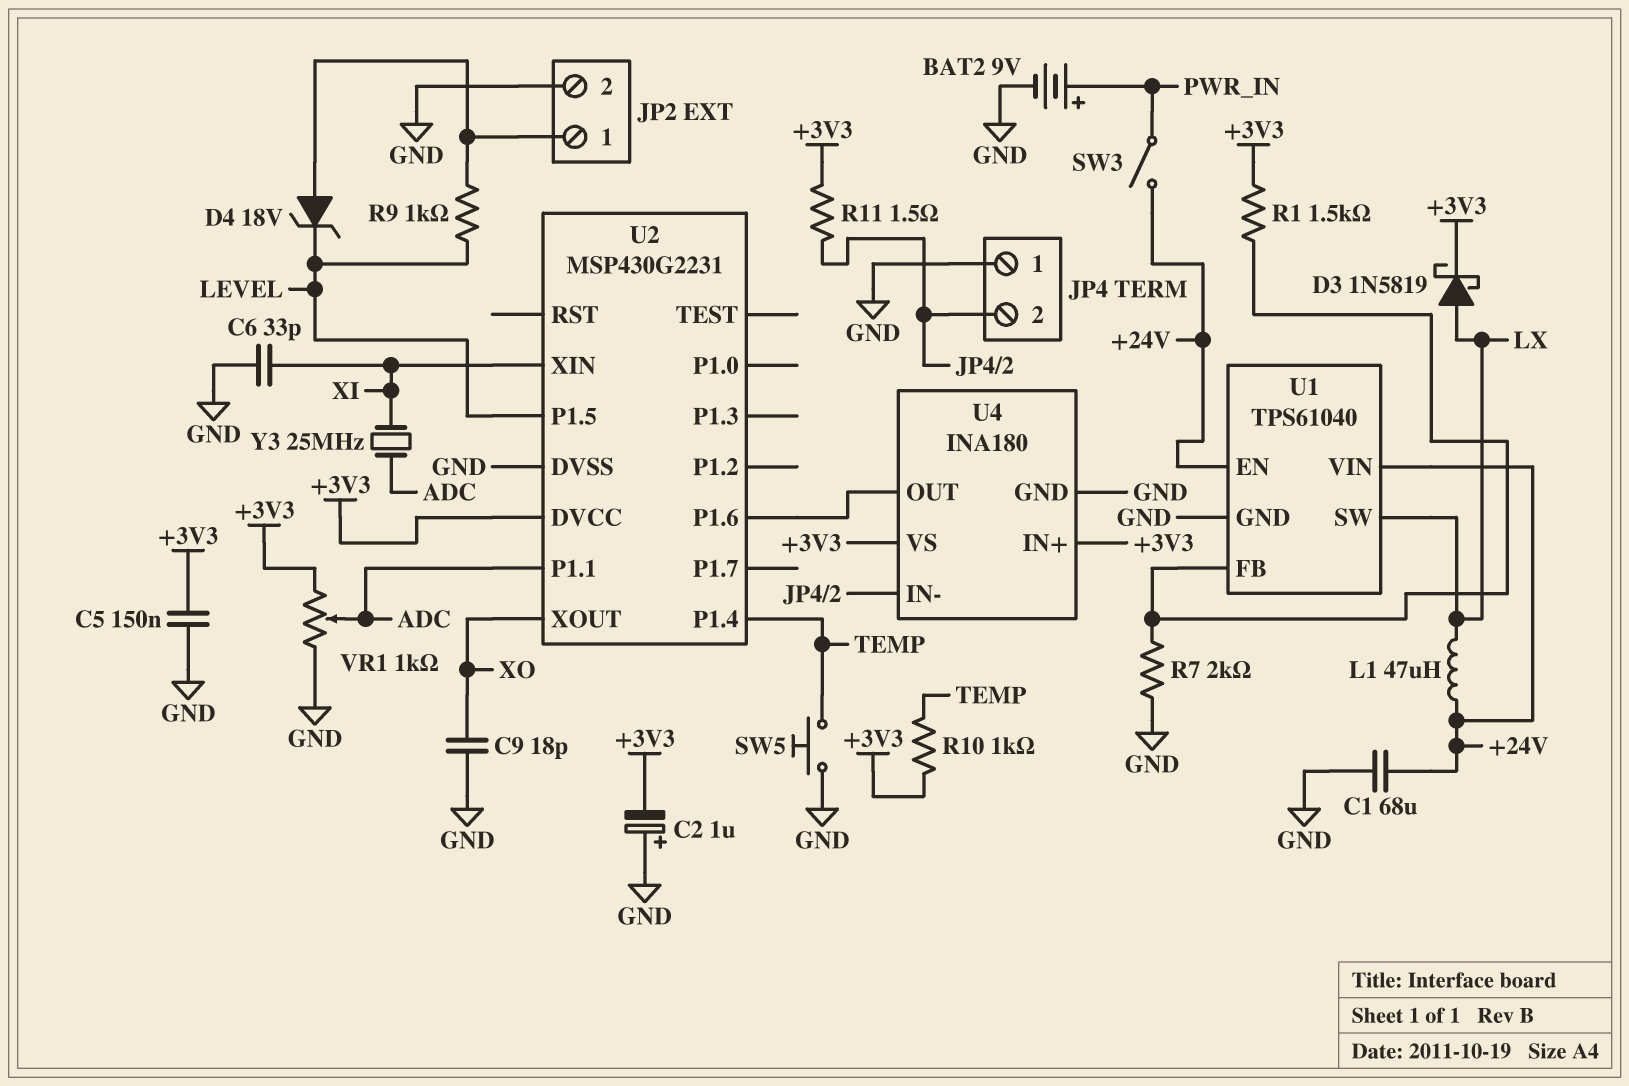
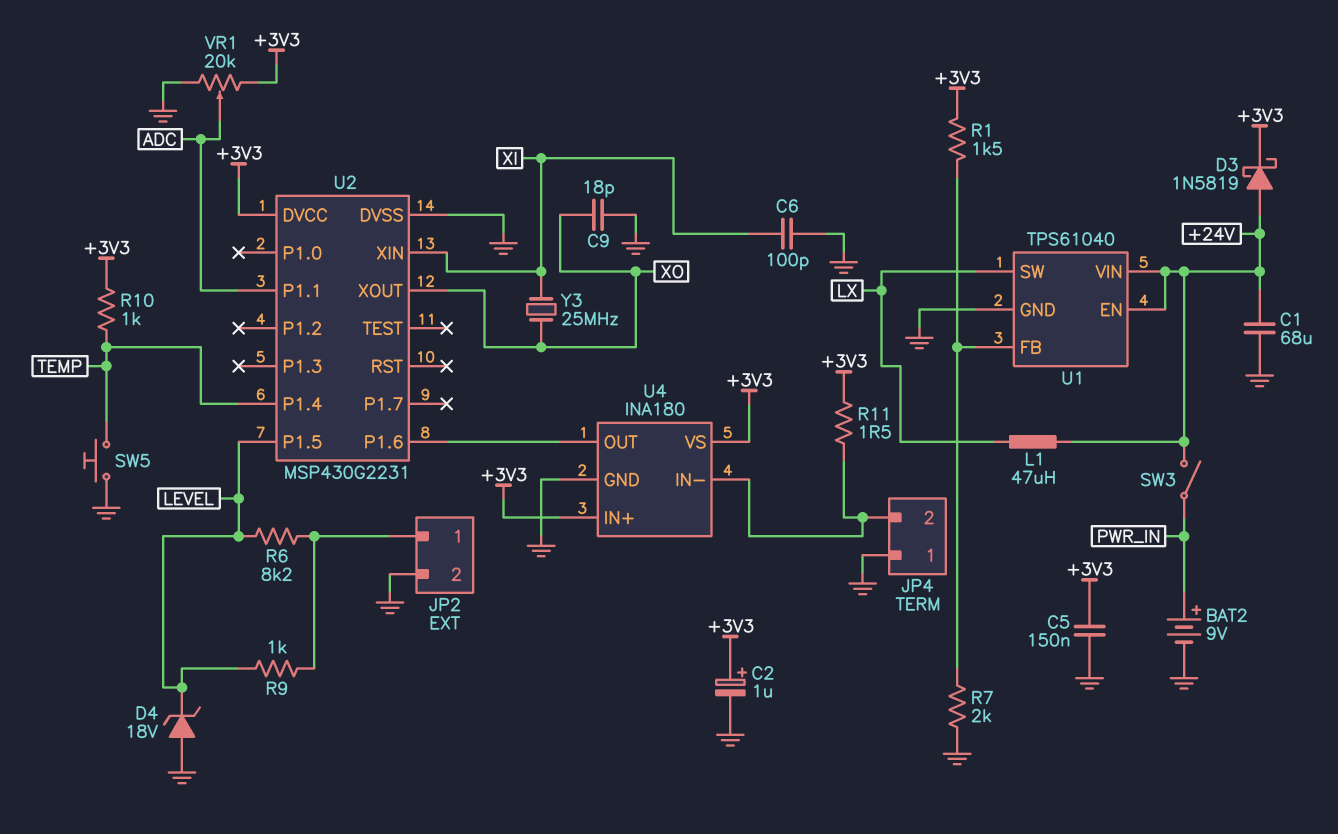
C2: 1uF (plus GND, minus +3V3) -> 1uF (plus +3V3, minus GND)
C6: 33pF (GND, XI) -> 100pF (GND, XI)
D3: schottky 1N5819 (A LX, K +3V3) -> schottky 1N5819 (A +24V, K +3V3)
D4: zener 18V (A JP2/1, K LEVEL) -> zener 18V (A GND, K LEVEL)
R6: none -> 8.2k (JP2/1, LEVEL)
VR1: 1k (+3V3, GND, wiper ADC) -> 20k (+3V3, GND, wiper ADC)
Y3: 25MHz (ADC, XI) -> 25MHz (XI, XO)

